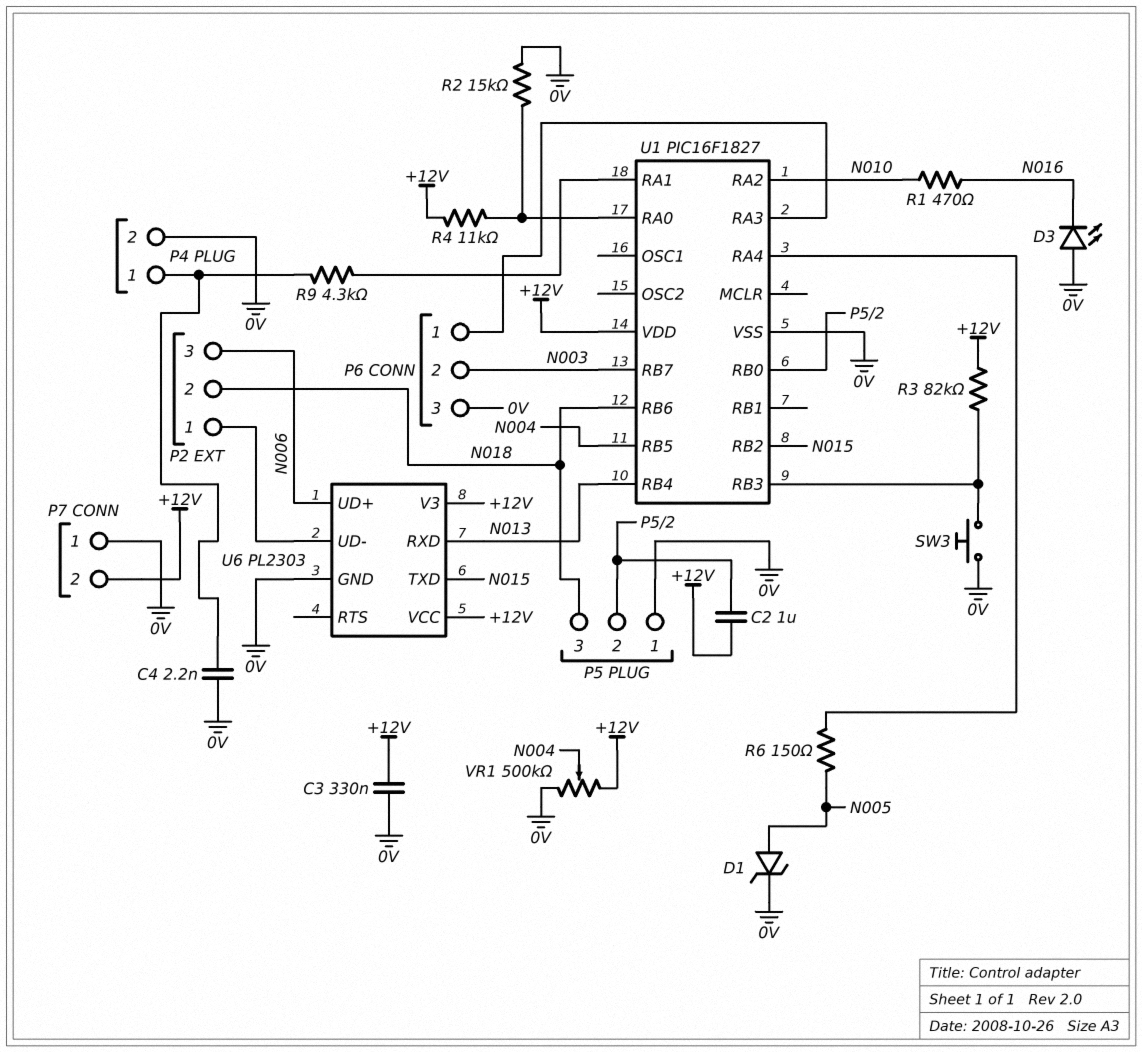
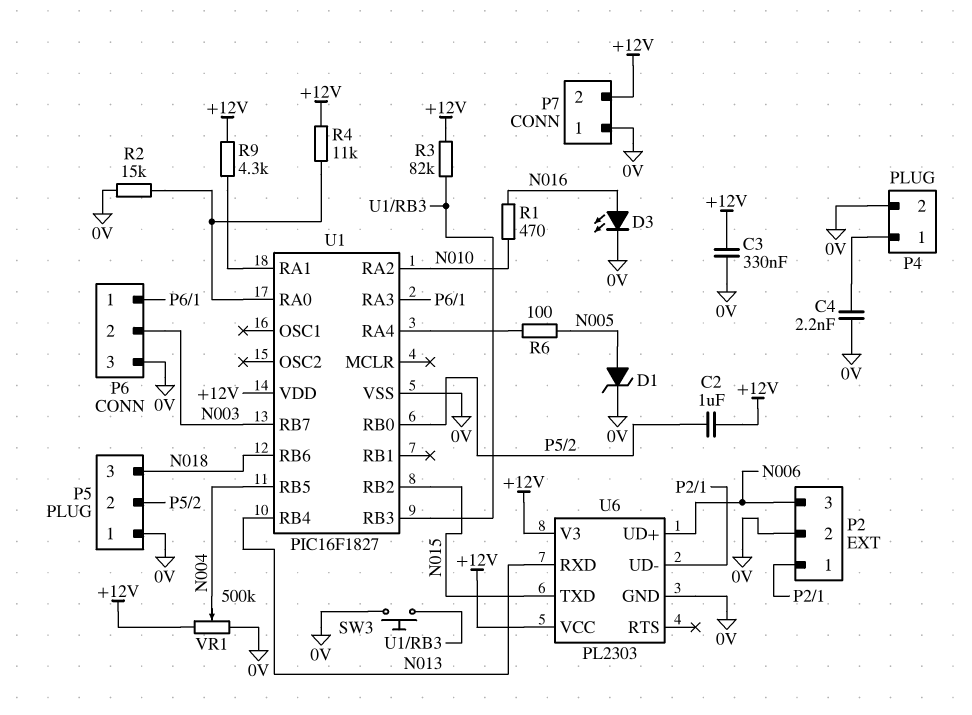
D3: LED (A 0V, K N016) -> LED (A N016, K 0V)
P2 pin 2: N018 -> 0V
R6: 150 (N005, U1/RA4) -> 100 (N005, U1/RA4)
R9: 4.3k (P4/1, U1/RA1) -> 4.3k (+12V, U1/RA1)

